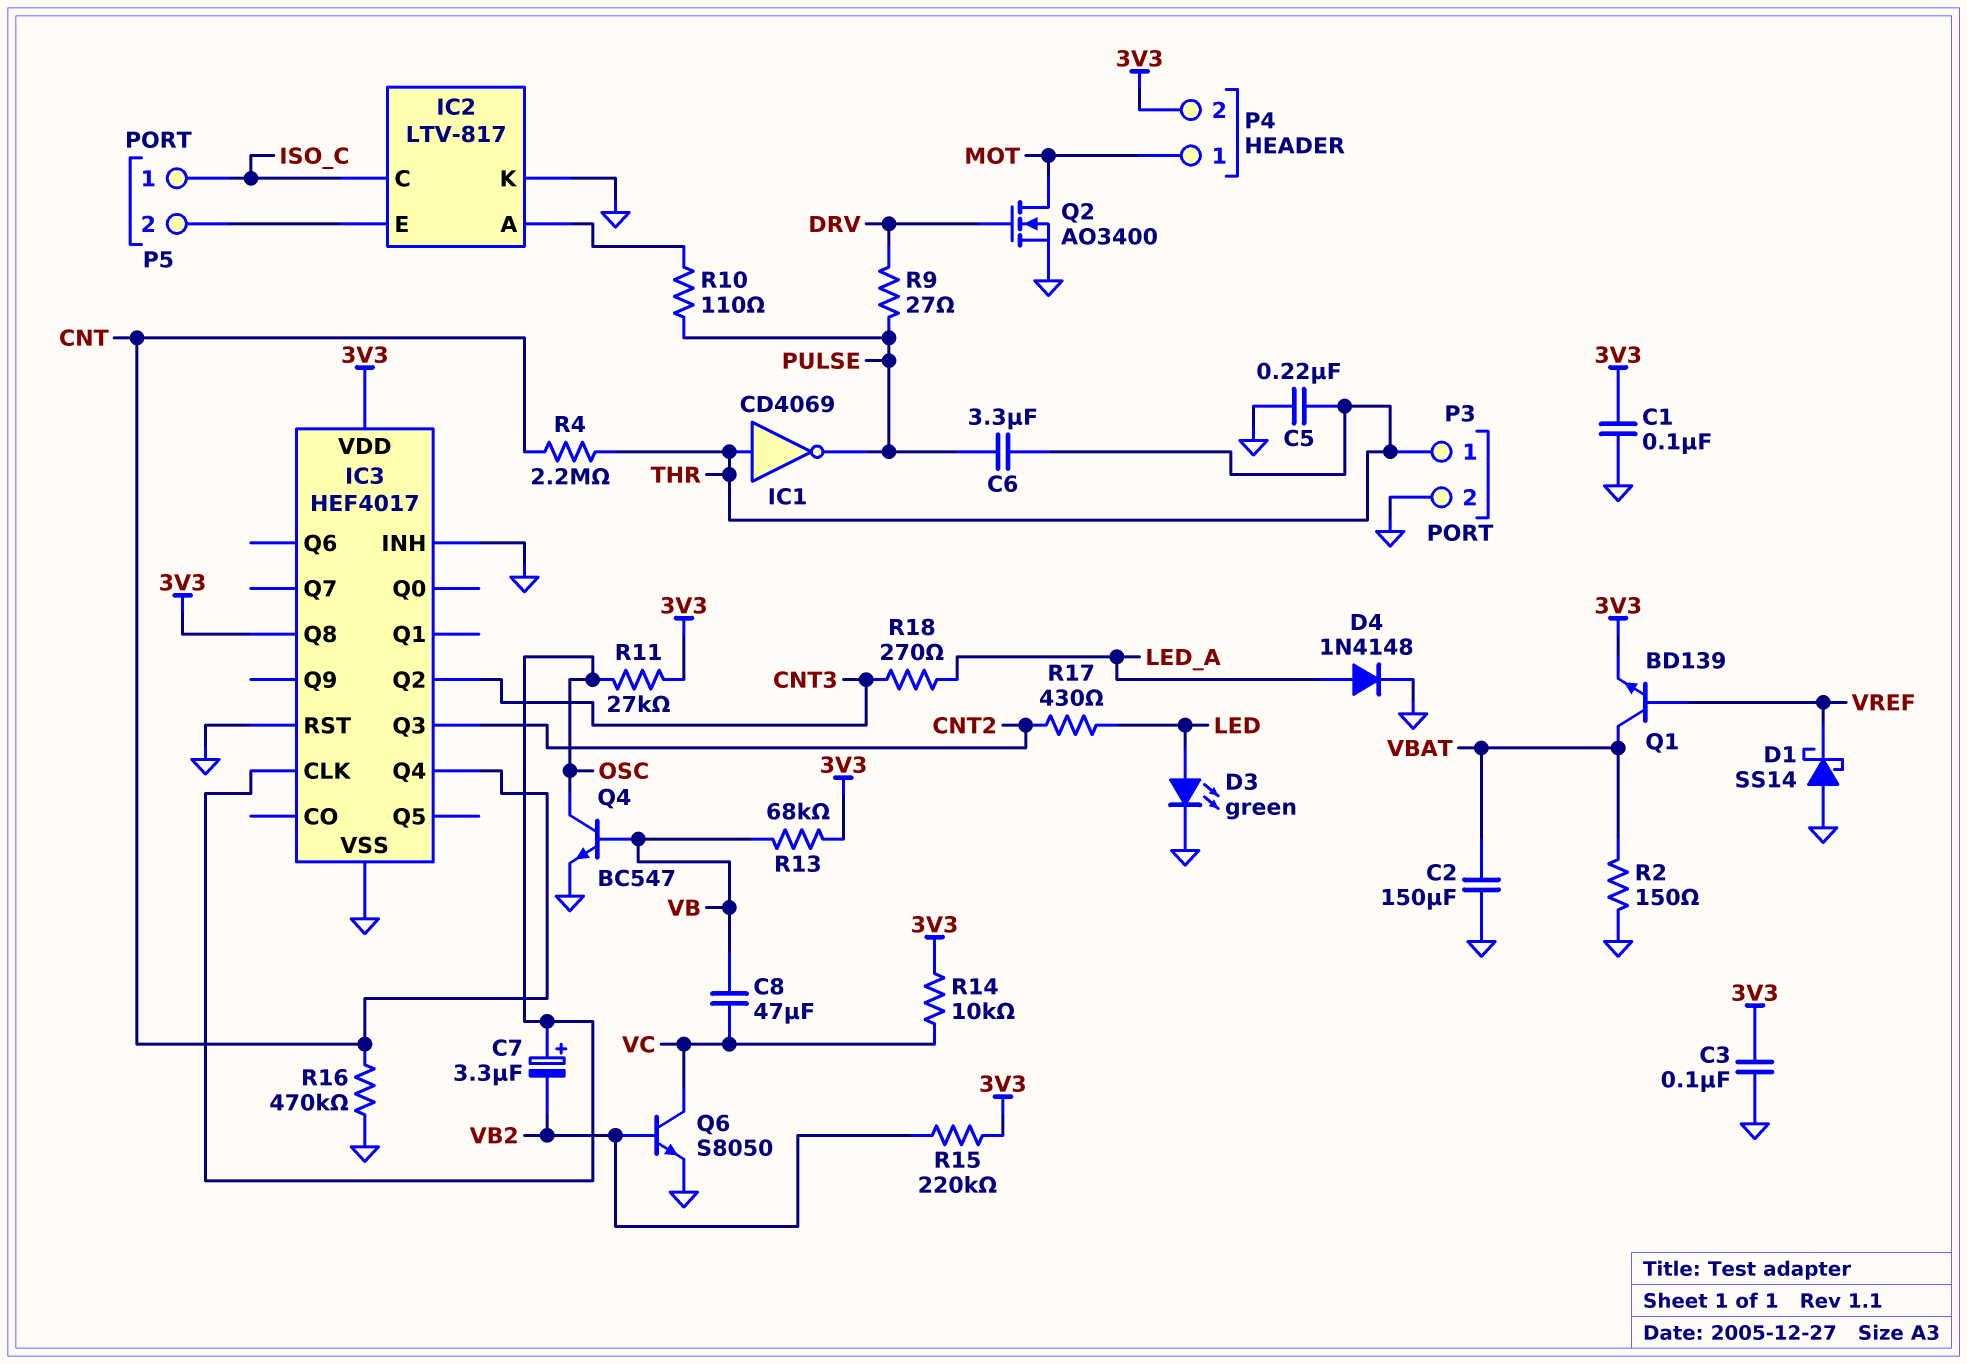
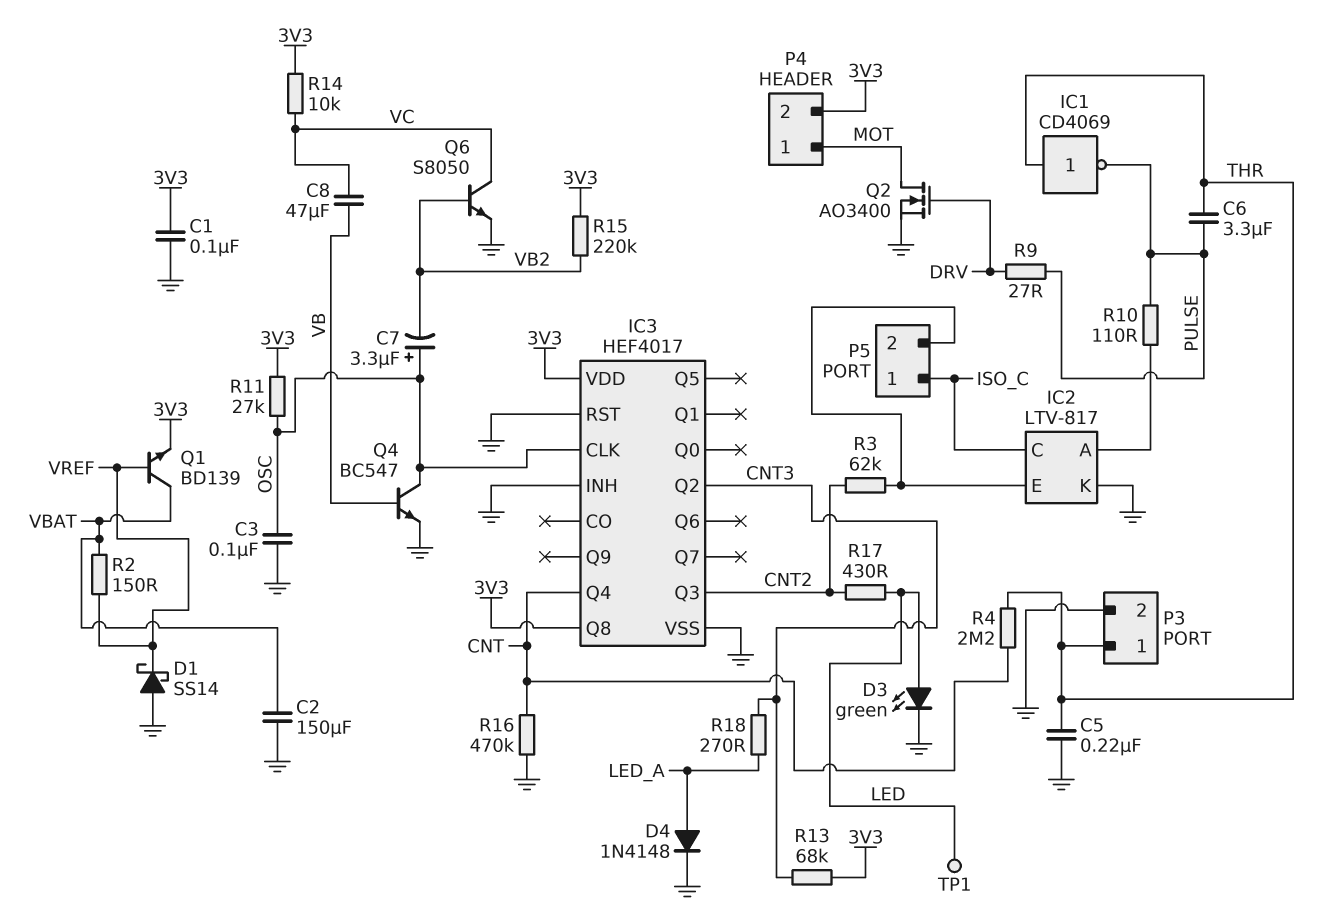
C3: 100nF (3V3, GND) -> 100nF (GND, OSC)
R2: 150 (GND, VBAT) -> 150 (VBAT, VREF)
R3: none -> 62k (CNT2, IC2/E)
R13: 68k (3V3, VB) -> 68k (3V3, CNT3)
TP1: none -> test point (LED)

